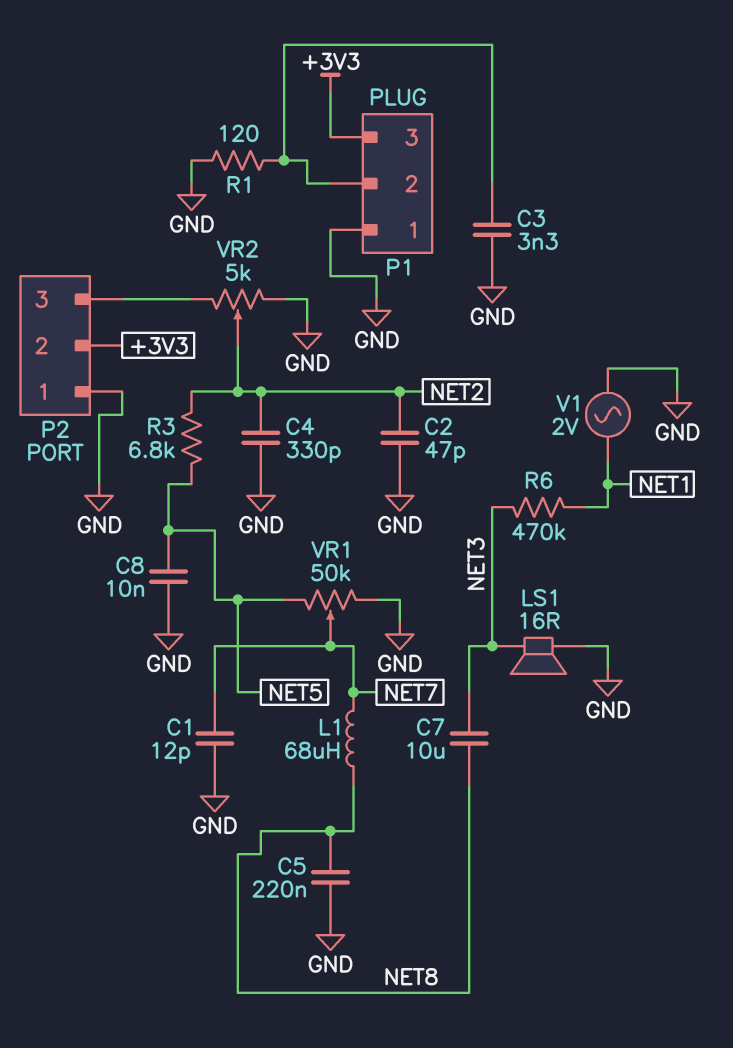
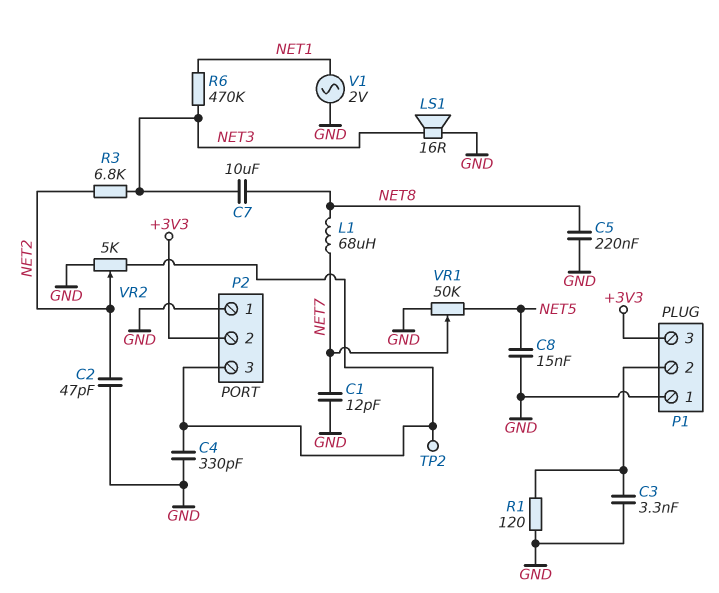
C4: 330pF (GND, NET2) -> 330pF (GND, P2/3)
C8: 10nF (GND, NET5) -> 15nF (GND, NET5)
R3: 6.8k (NET2, NET5) -> 6.8k (NET2, NET3)
TP2: none -> test point (P2/3)

